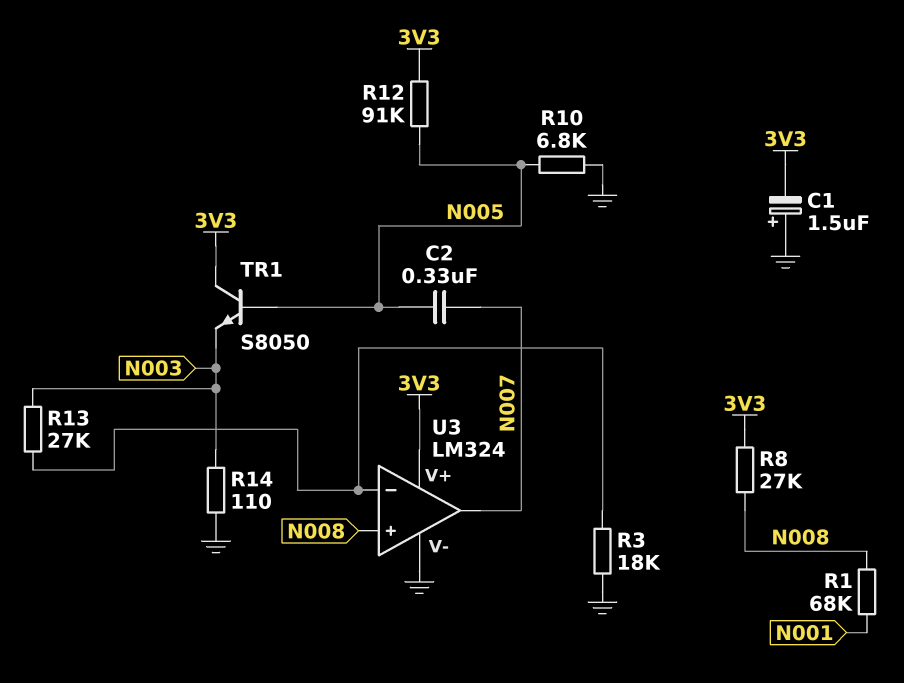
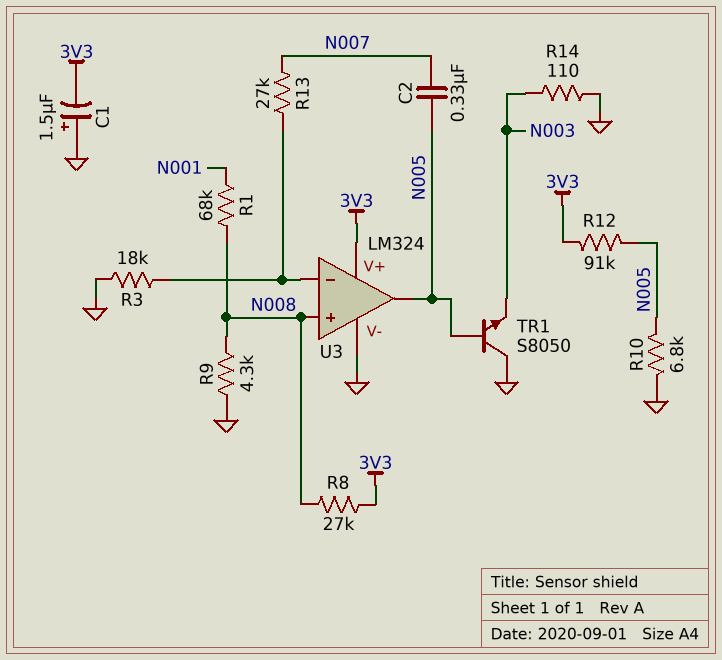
R9: none -> 4.3k (GND, N008)
R13: 27k (N003, U3/in-) -> 27k (N007, U3/in-)
TR1: NPN S8050 (B N005, C 3V3, E N003) -> NPN S8050 (B N005, C GND, E N003)
U3 pin out: N007 -> N005

